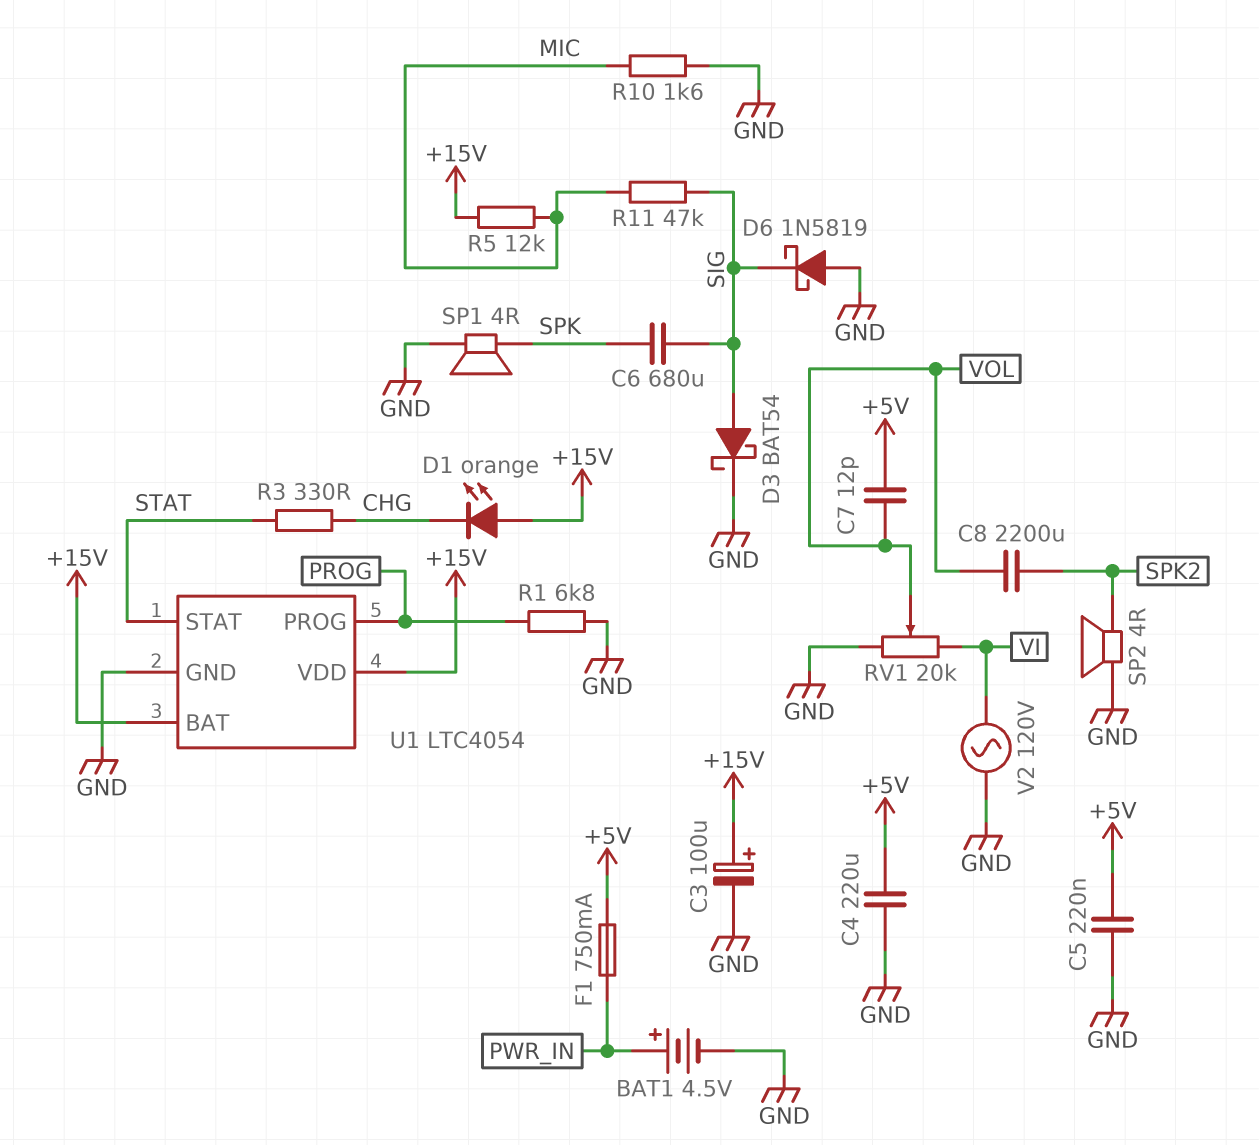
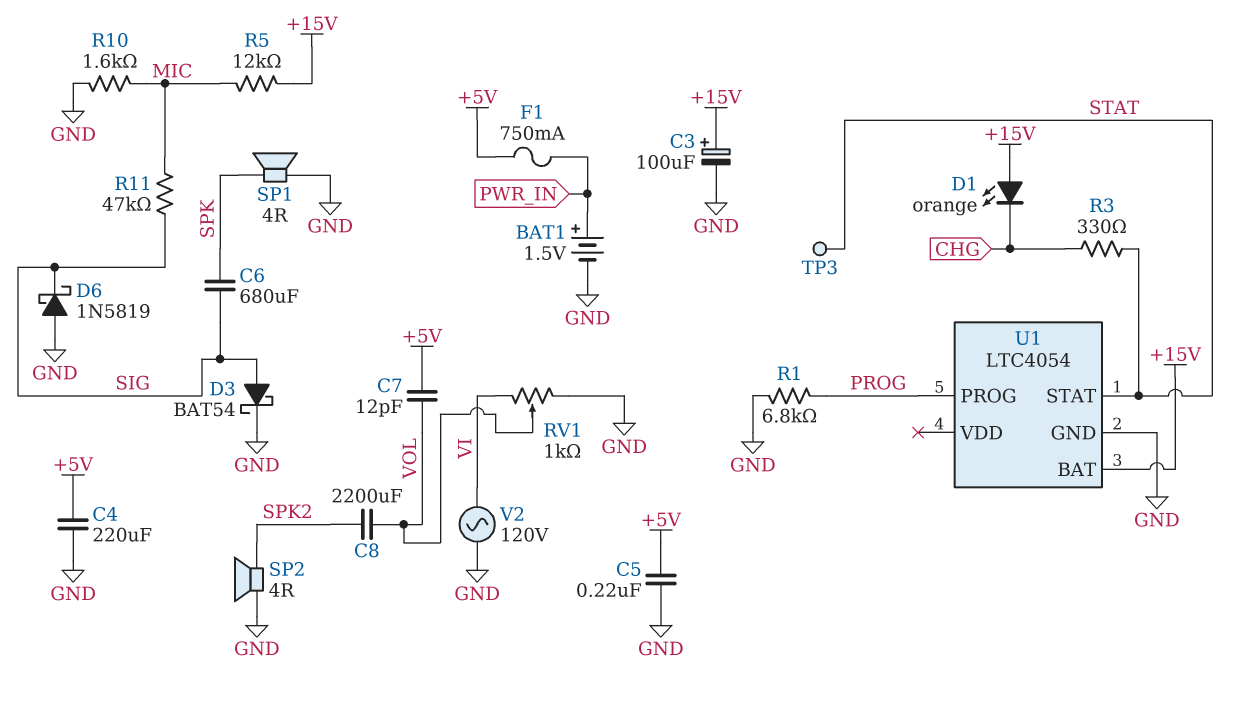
BAT1: 4.5V (plus PWR_IN, minus GND) -> 1.5V (plus PWR_IN, minus GND)
RV1: 20k (GND, VI, wiper VOL) -> 1k (GND, VI, wiper VOL)
TP3: none -> test point (STAT)
U1 pin VDD: +15V -> none

